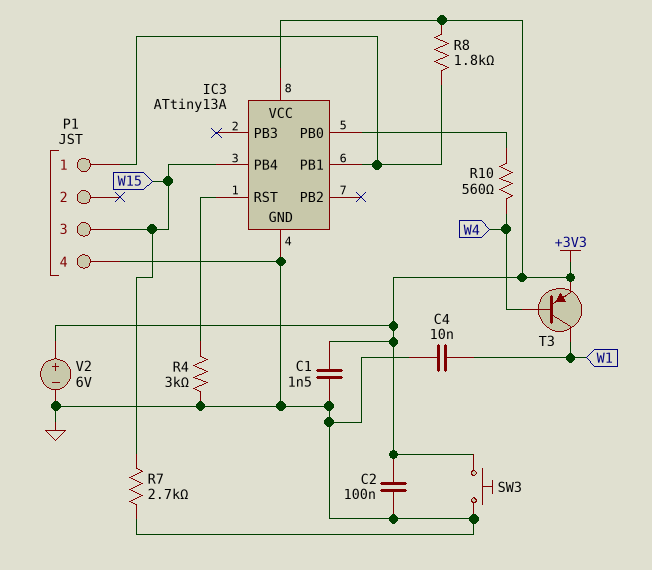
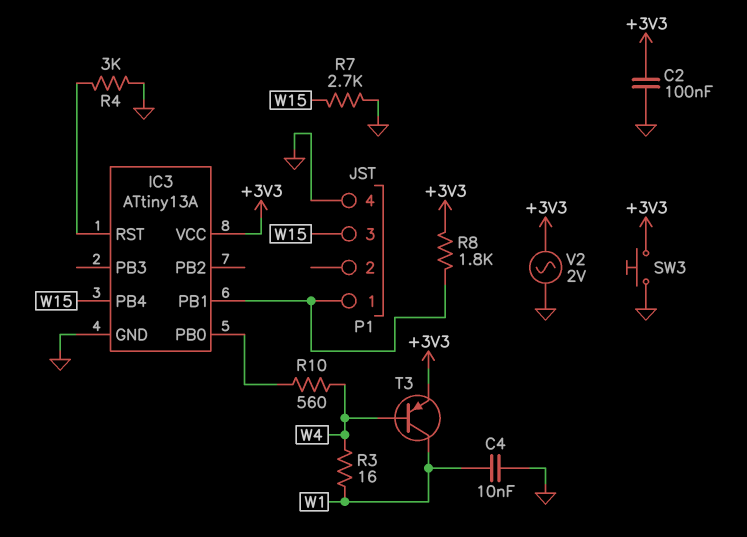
C1: 1.5nF (+3V3, GND) -> none
R3: none -> 16 (W1, W4)
V2: 6V (plus +3V3, minus GND) -> AC 2V (+3V3, GND)

